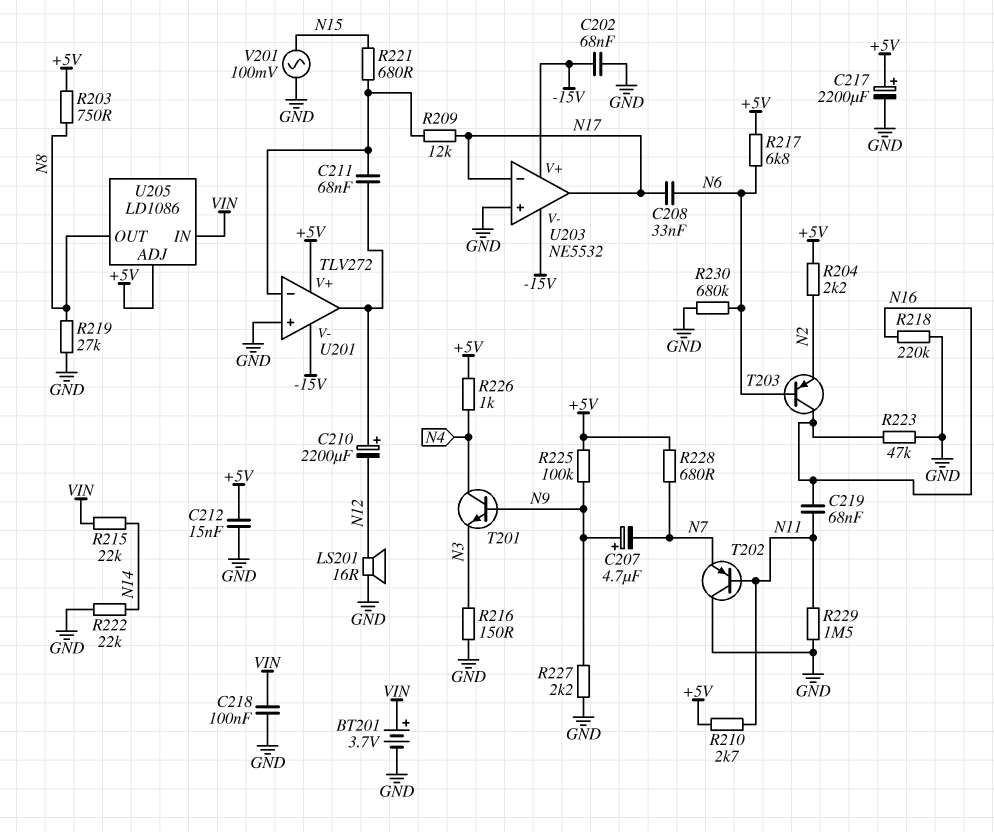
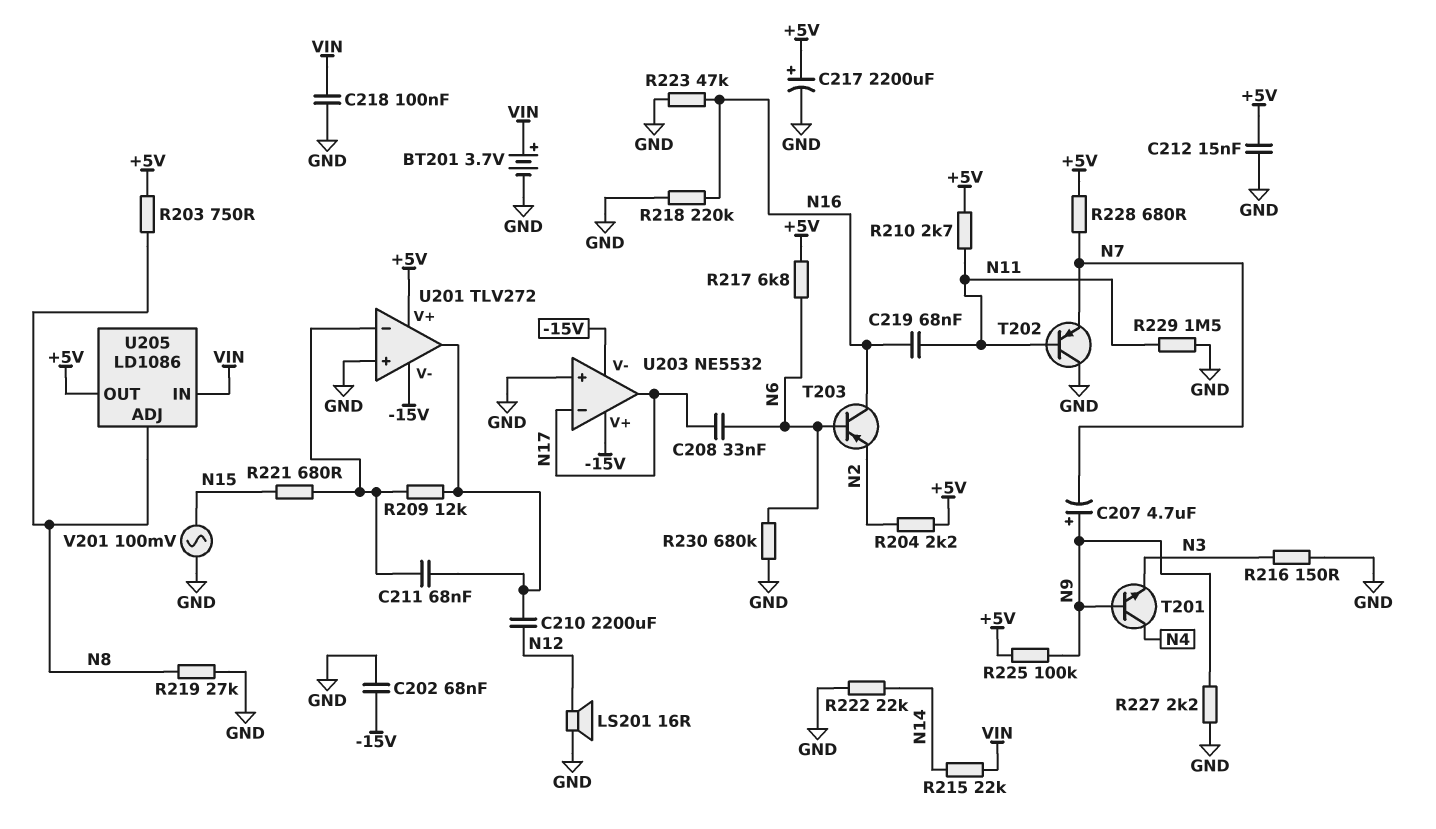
C210: 2200uF (plus U201/out, minus N12) -> 2200uF (N12, U201/out)
R209: 12k (N17, U201/in-) -> 12k (U201/in-, U201/out)
R226: 1k (+5V, N4) -> none
U205 pin ADJ: +5V -> N8
U205 pin OUT: N8 -> +5V

